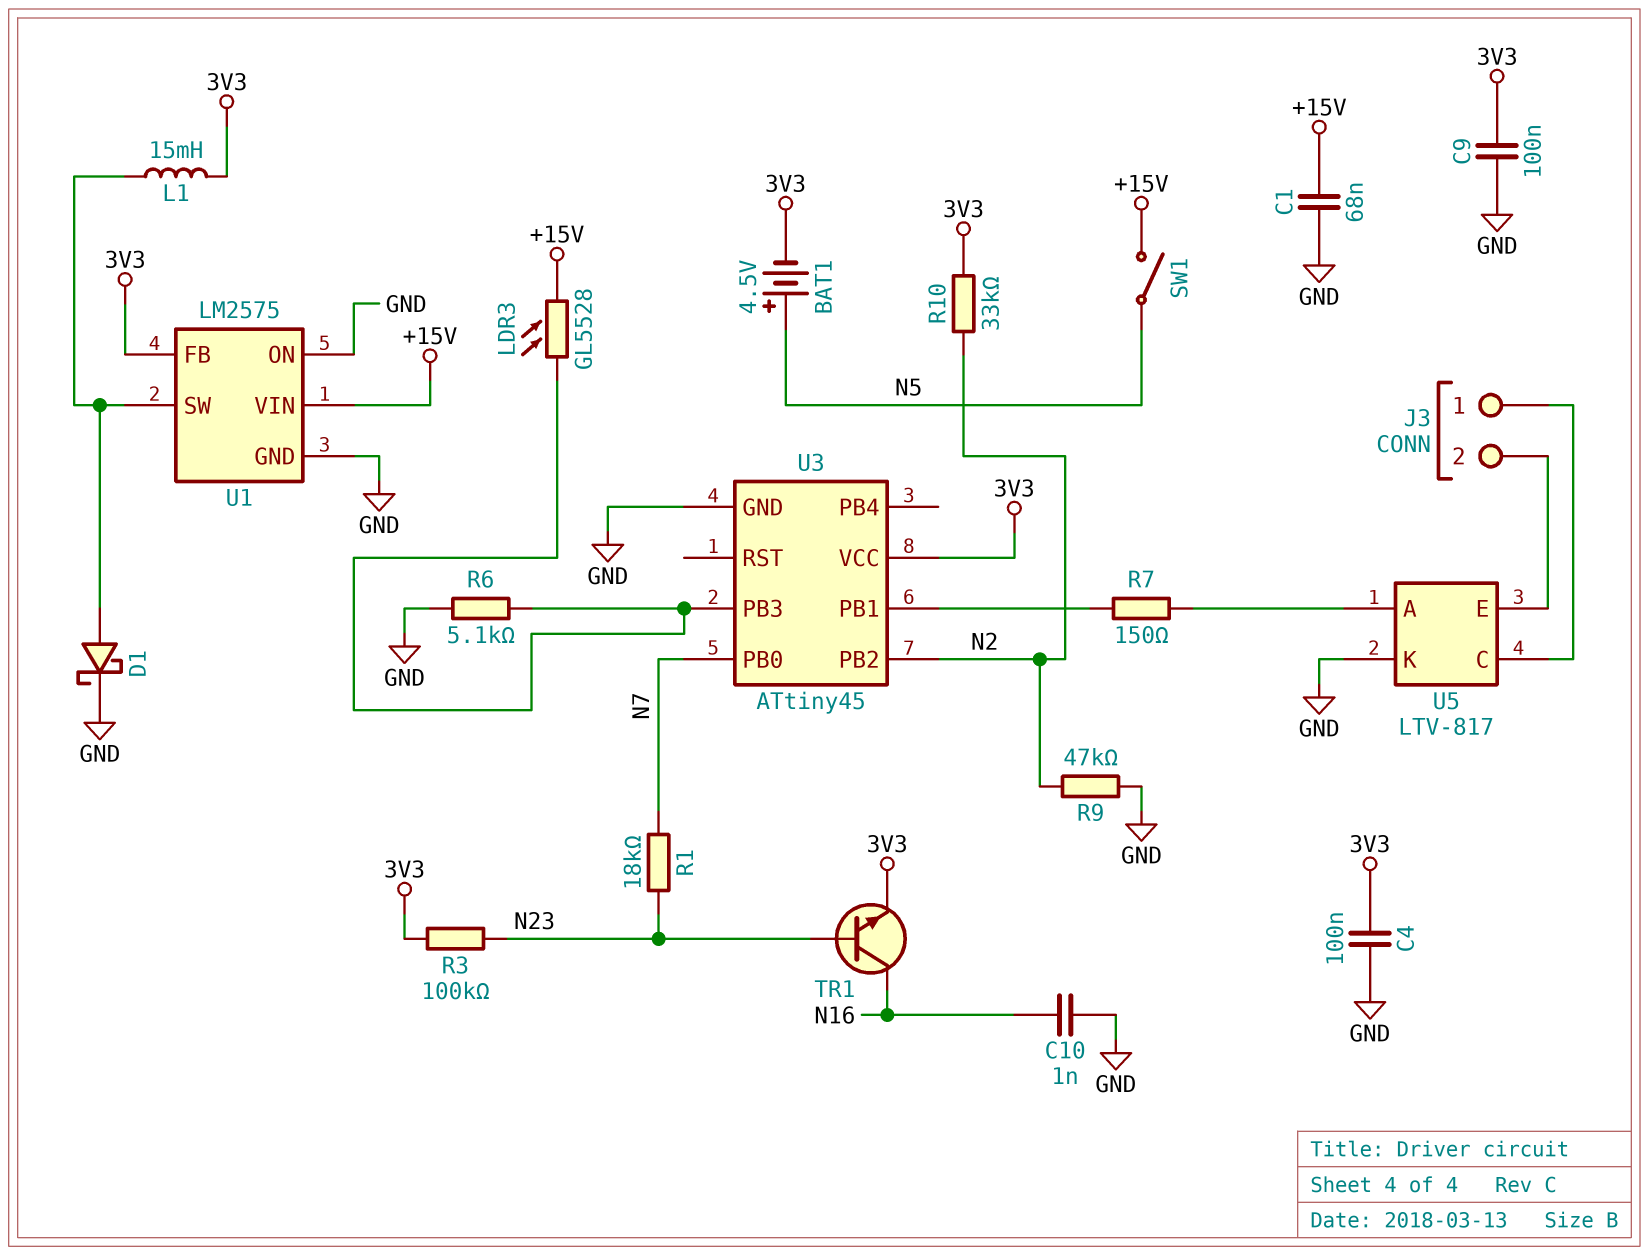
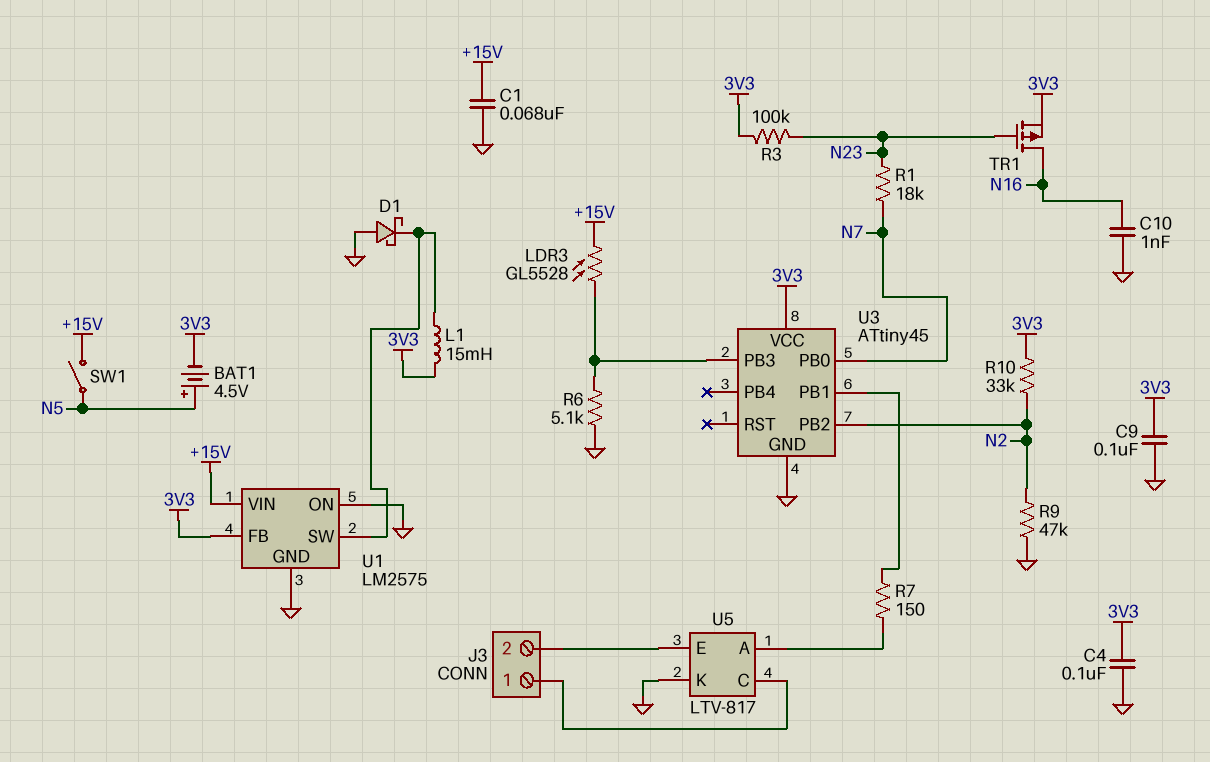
D1: schottky (A U1/SW, K GND) -> schottky (A GND, K U1/SW)
TR1: NPN (B N23, C N16, E 3V3) -> PMOS (G N23, D N16, S 3V3)

